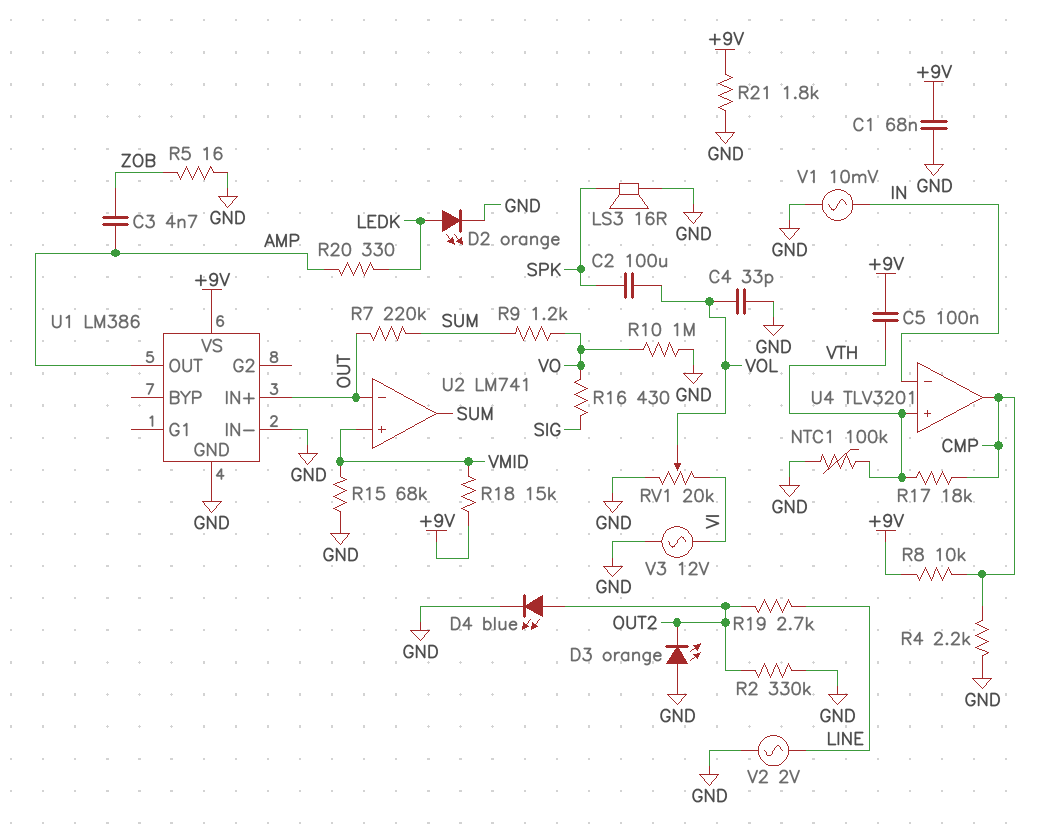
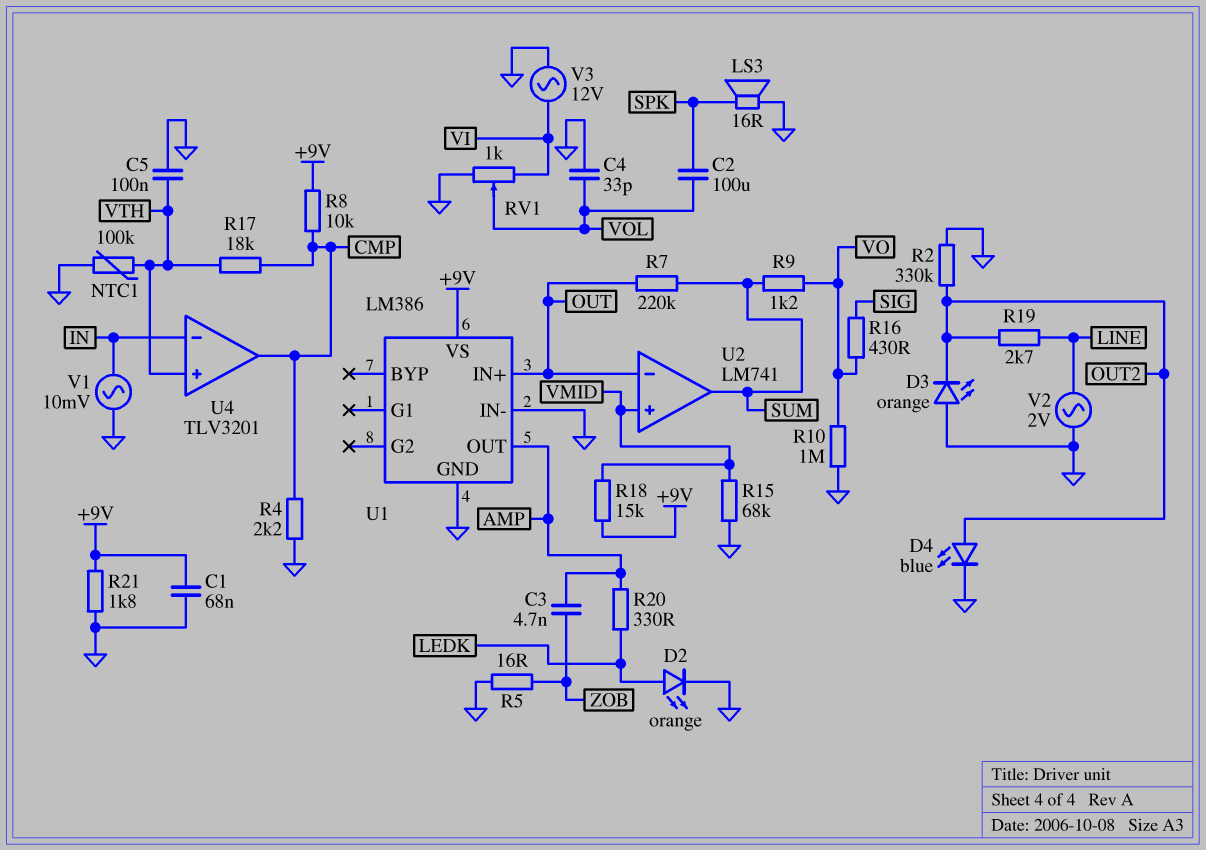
C5: 100nF (+9V, VTH) -> 100nF (GND, VTH)
RV1: 20k (GND, VI, wiper VOL) -> 1k (GND, VI, wiper VOL)

